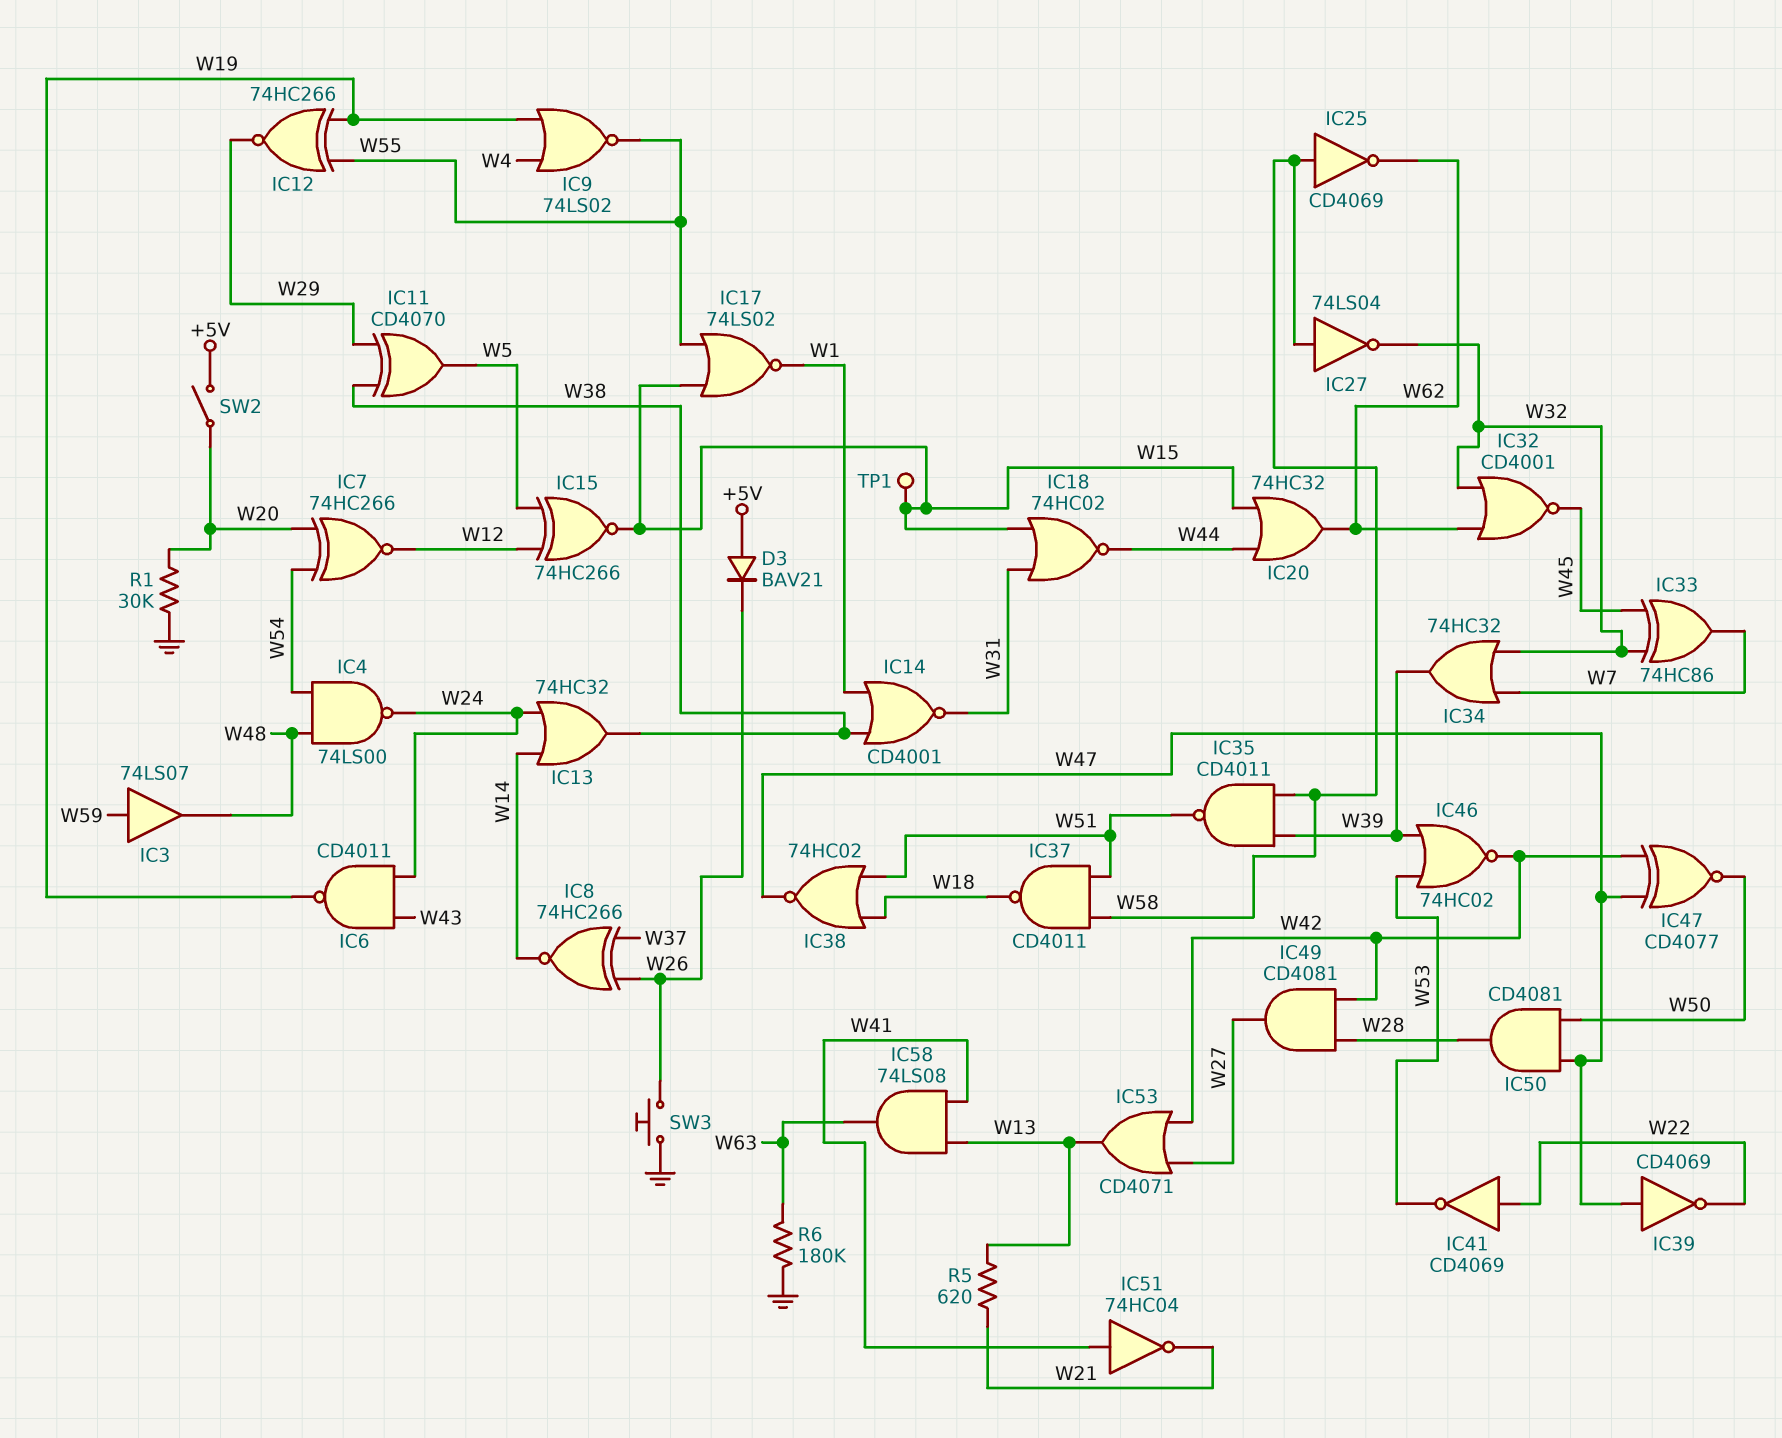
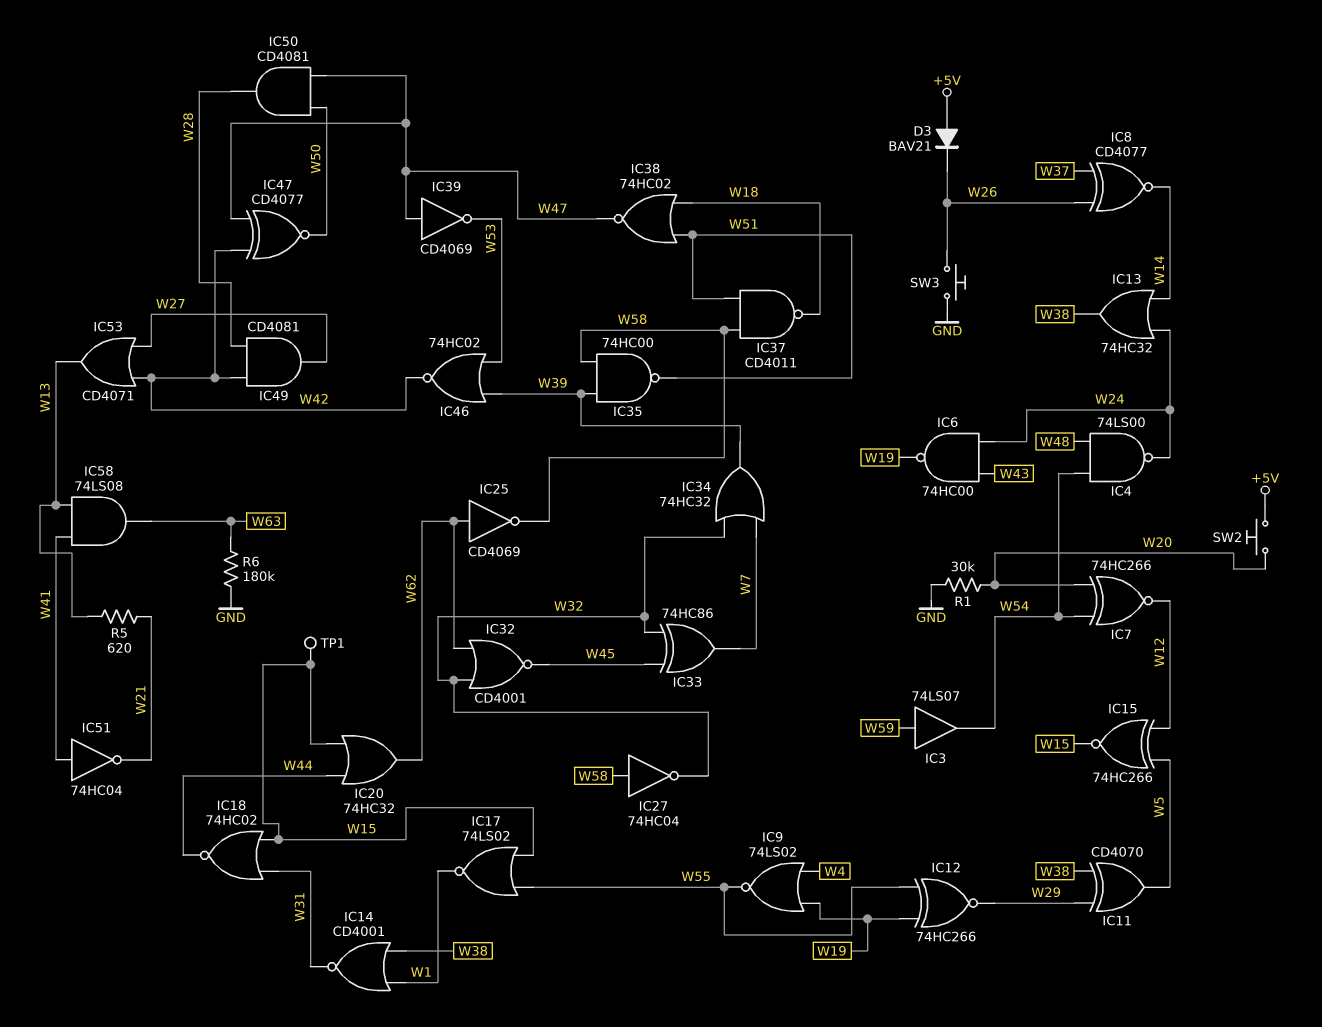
IC3: buffer 74LS07 (in W59, out W48) -> buffer 74LS07 (in W59, out W54)
IC6: NAND CD4011 (in W24, in W43, out W19) -> NAND 74HC00 (in W24, in W43, out W19)
IC8: XNOR 74HC266 (in W26, in W37, out W14) -> XNOR CD4077 (in W26, in W37, out W14)
IC25: NOT CD4069 (in W58, out W62) -> NOT CD4069 (in W62, out W58)
IC27: NOT 74LS04 (in W58, out W32) -> NOT 74HC04 (in W58, out W32)
IC35: NAND CD4011 (in W39, in W58, out W51) -> NAND 74HC00 (in W39, in W58, out W51)
IC39: NOT CD4069 (in W47, out W22) -> NOT CD4069 (in W47, out W53)
IC41: NOT CD4069 (in W22, out W53) -> none
SW2: switch (+5V, W20) -> button (+5V, W20)

